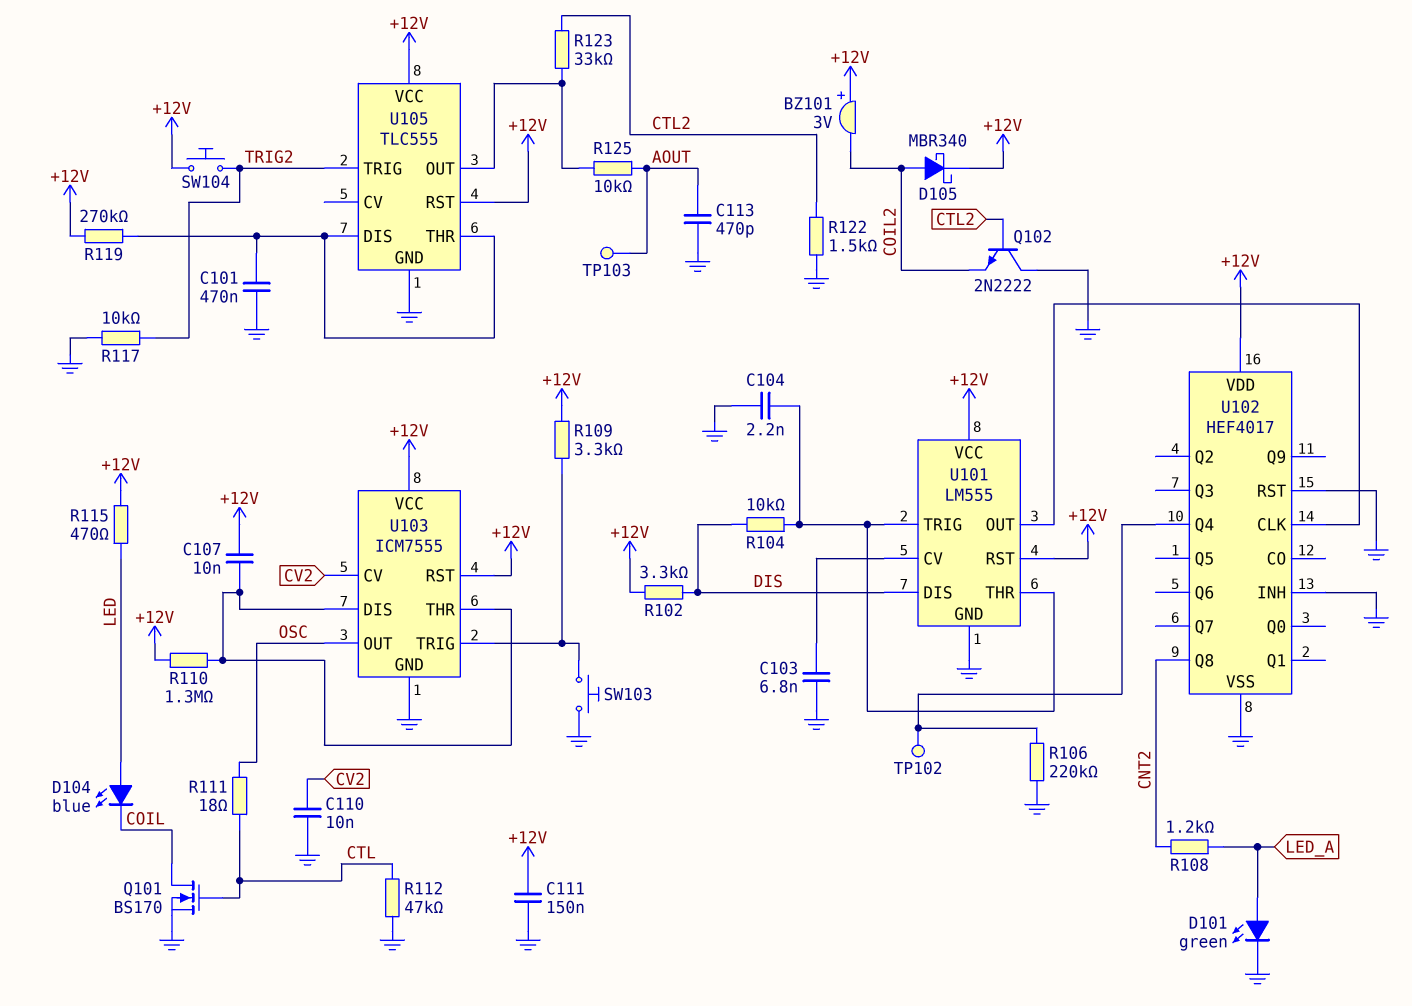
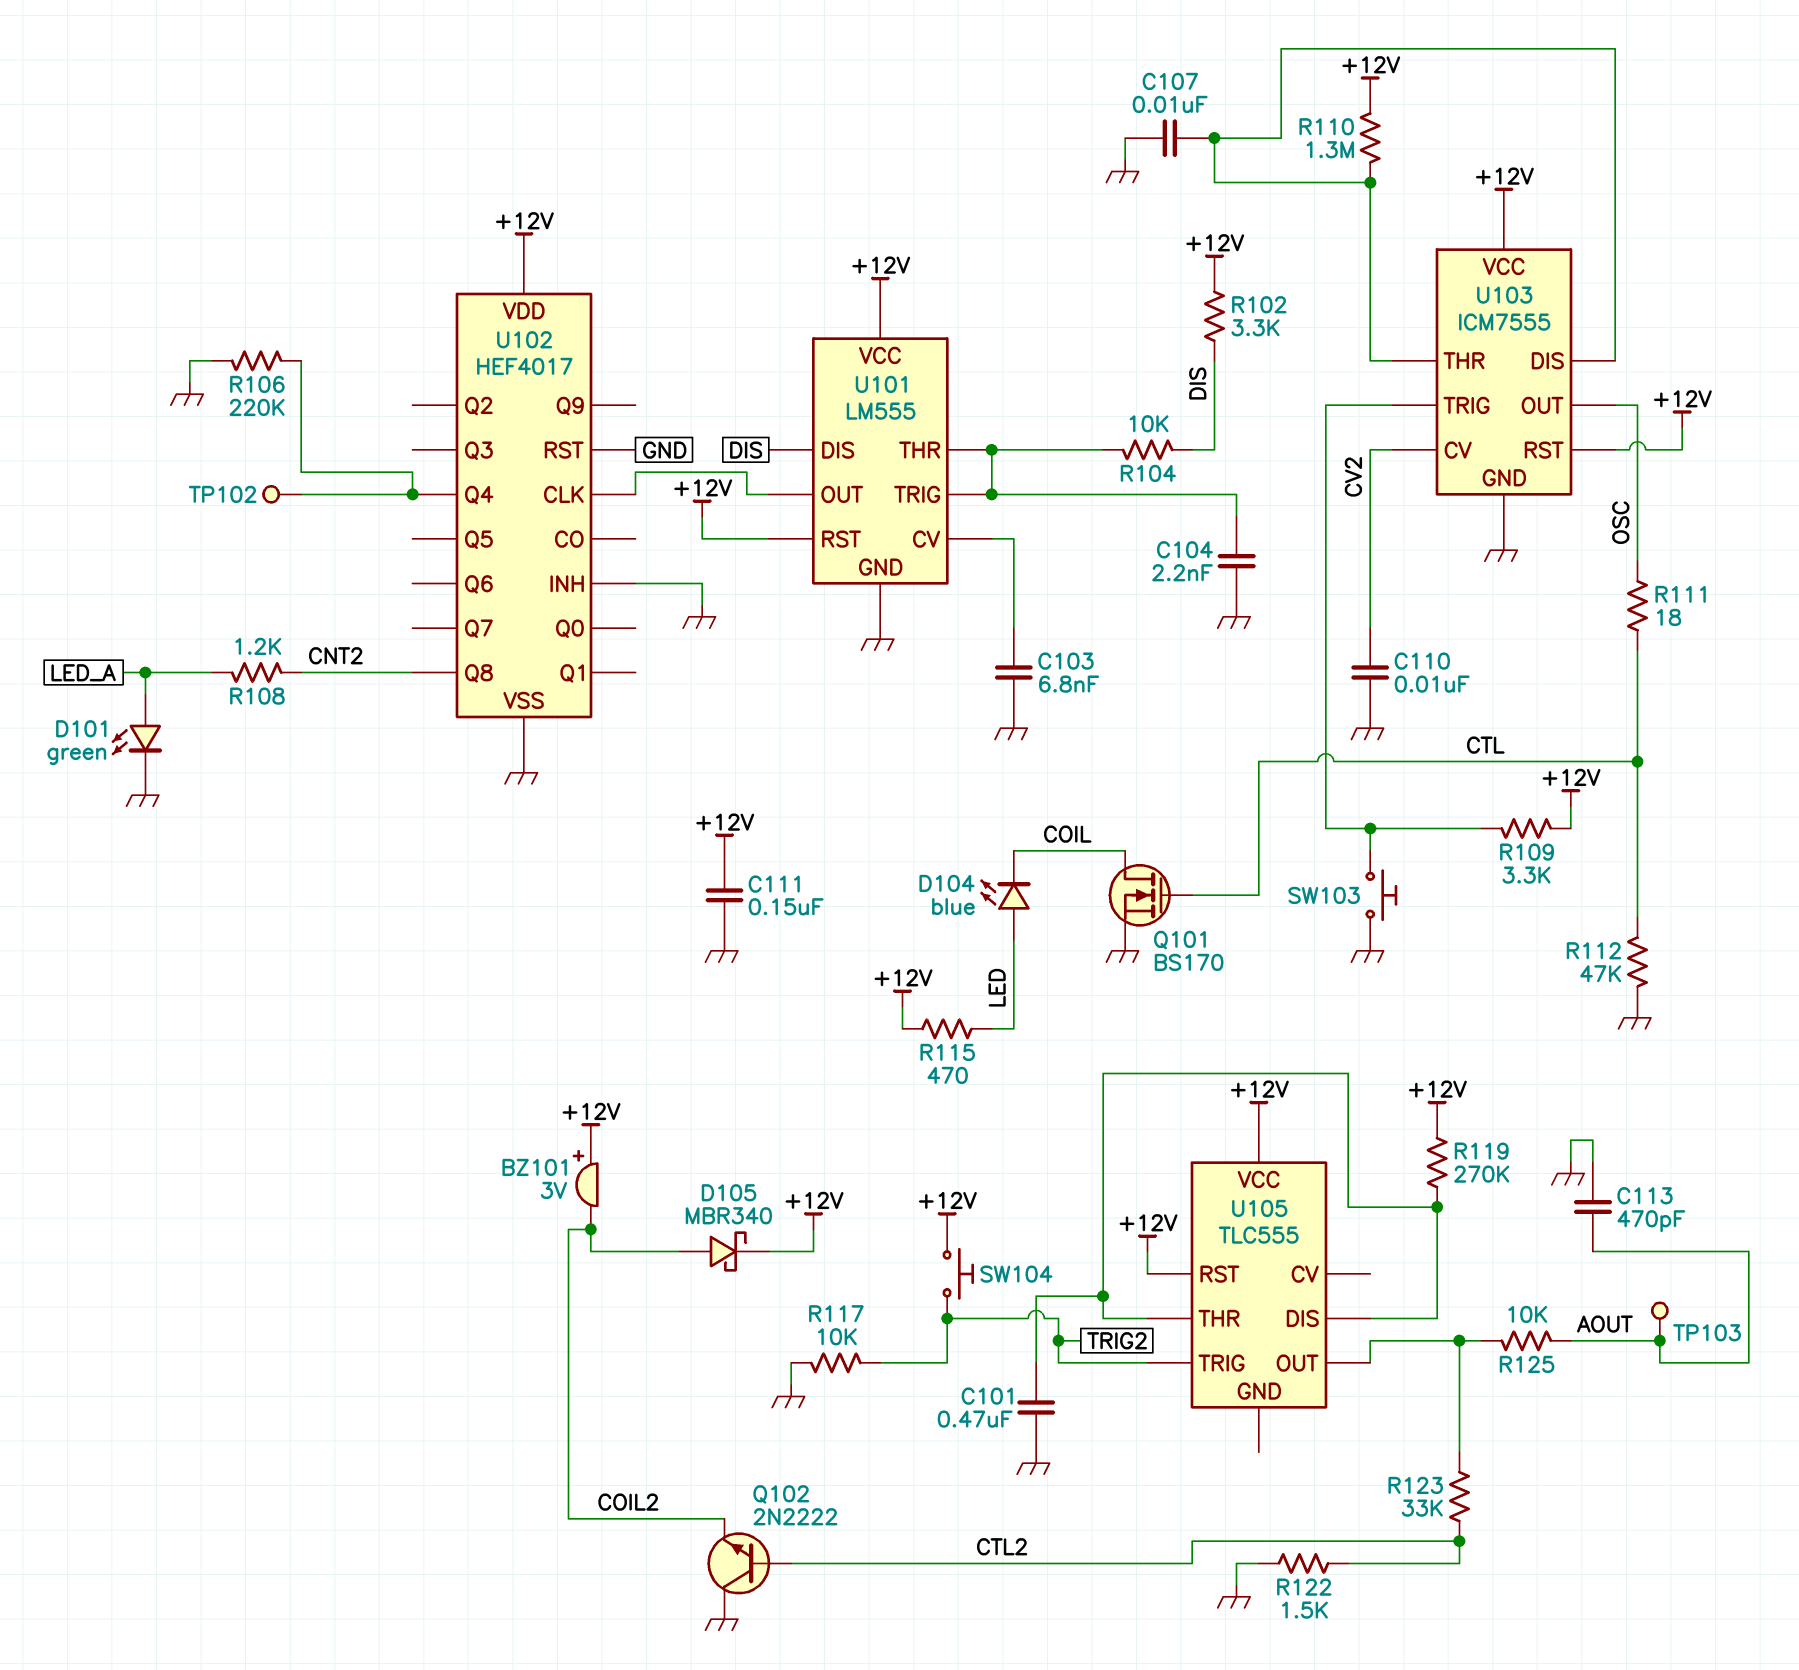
C107: 10nF (+12V, U103/DIS) -> 10nF (GND, U103/DIS)
U105 pin GND: GND -> none

